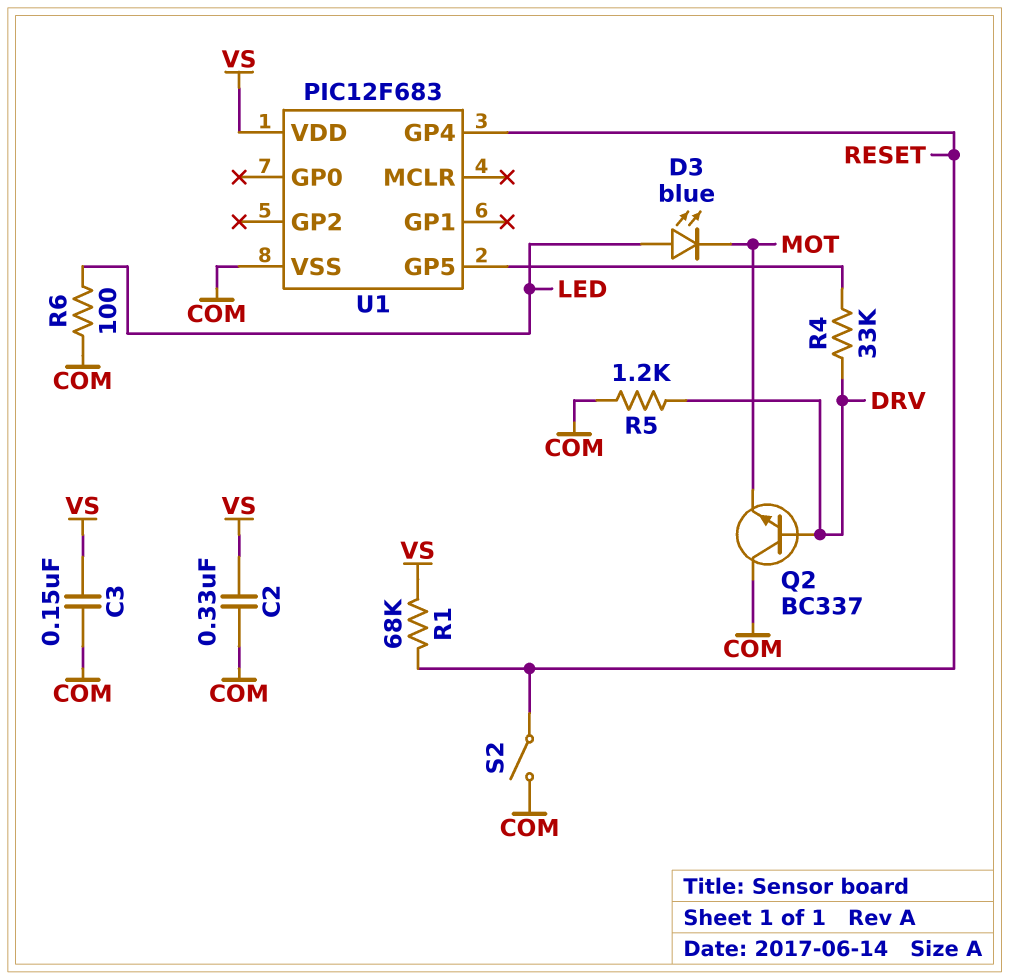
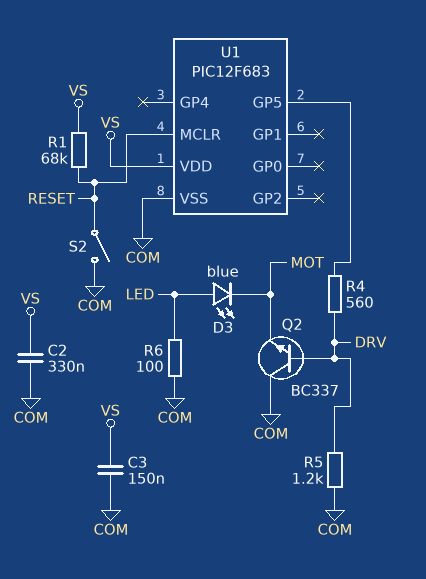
R4: 33k (DRV, U1/GP5) -> 560 (DRV, U1/GP5)
U1 pin GP4: RESET -> none
U1 pin MCLR: none -> RESET

